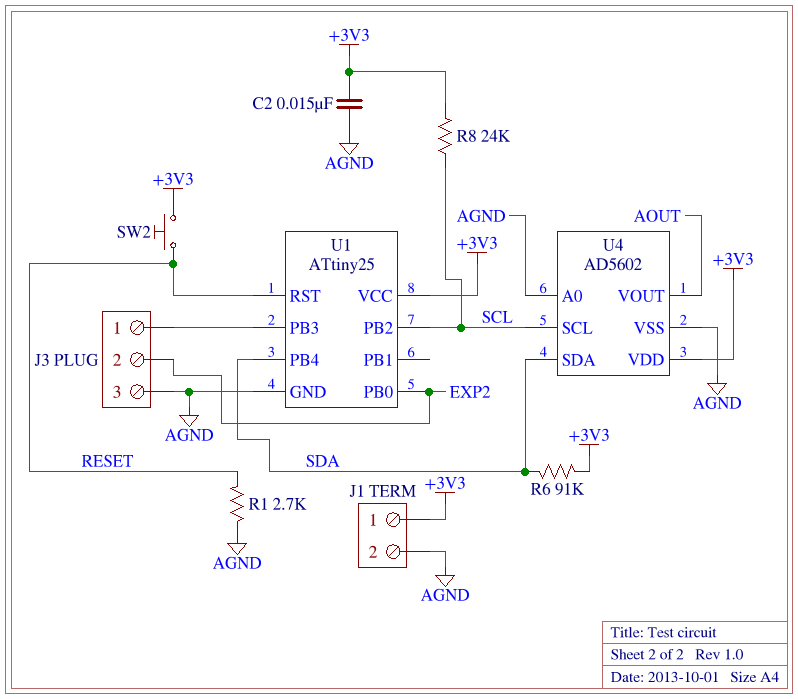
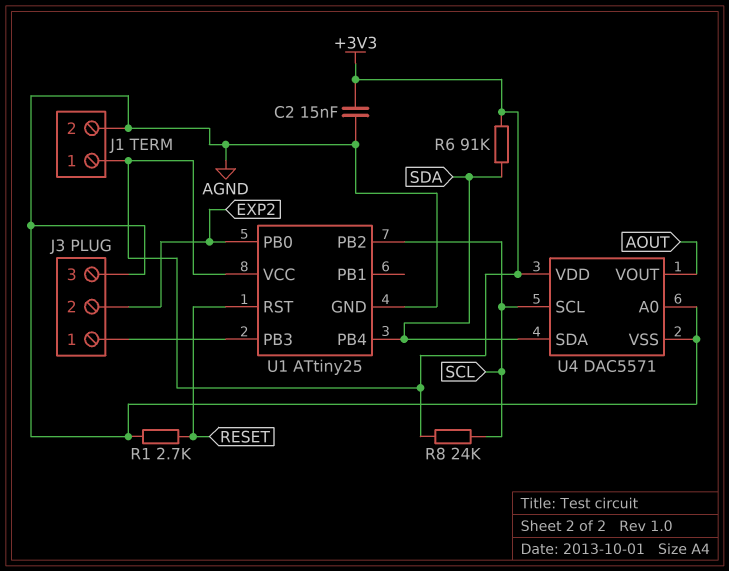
SW2: button (+3V3, RESET) -> none
U4: AD5602 -> DAC5571

